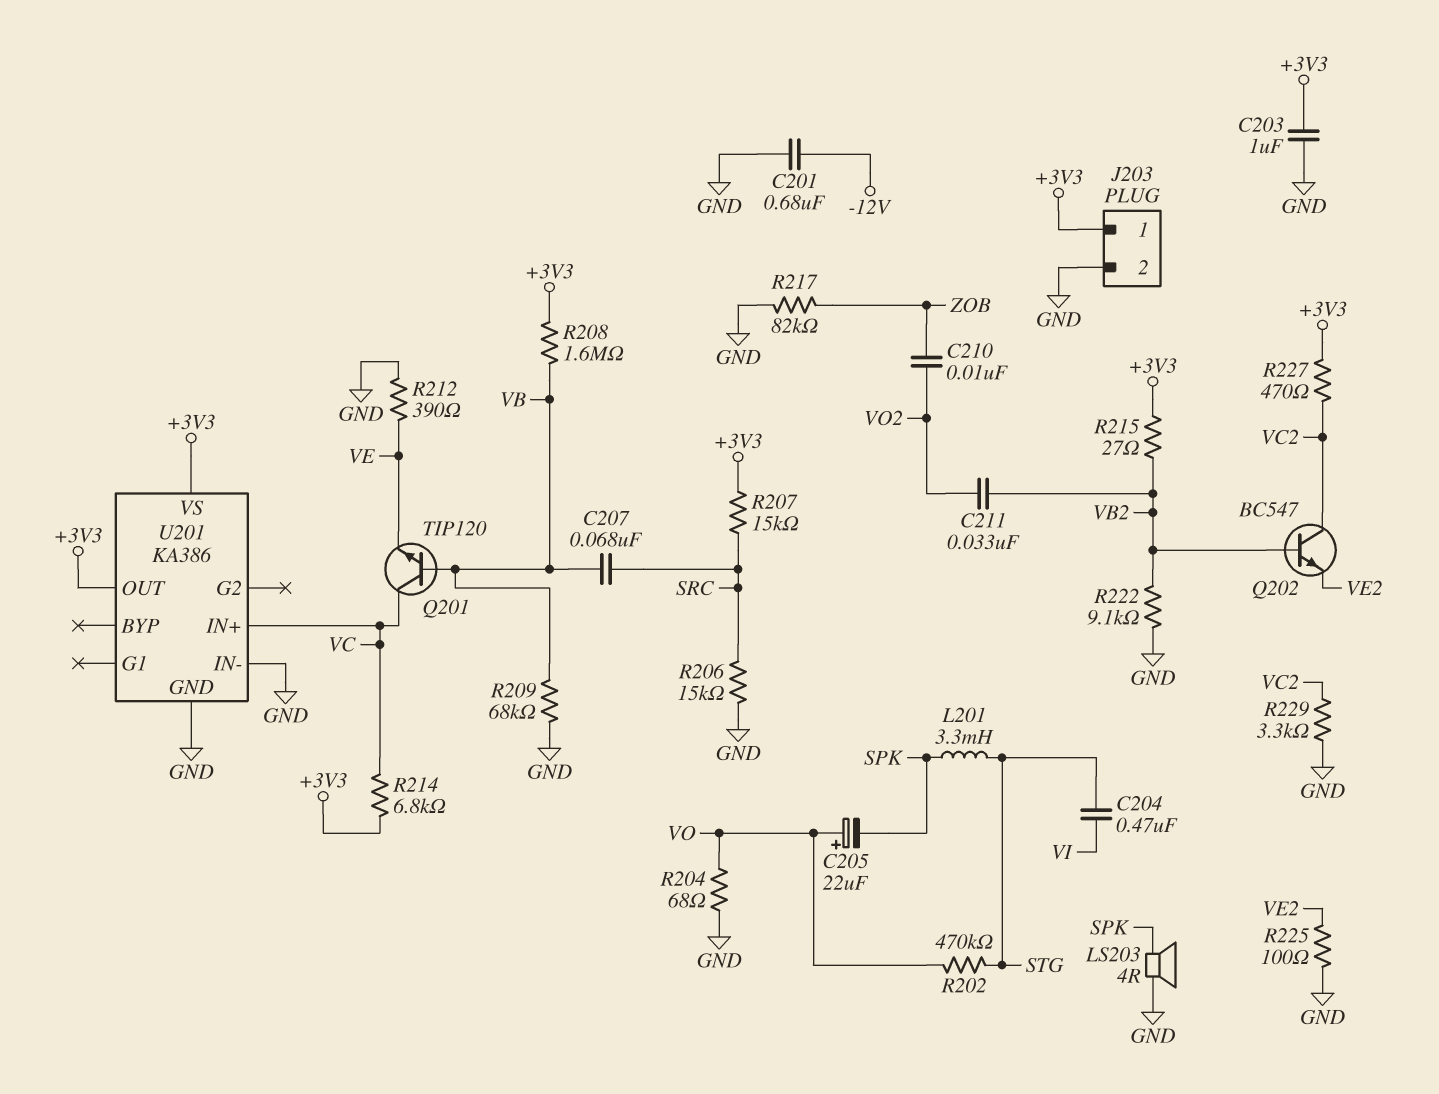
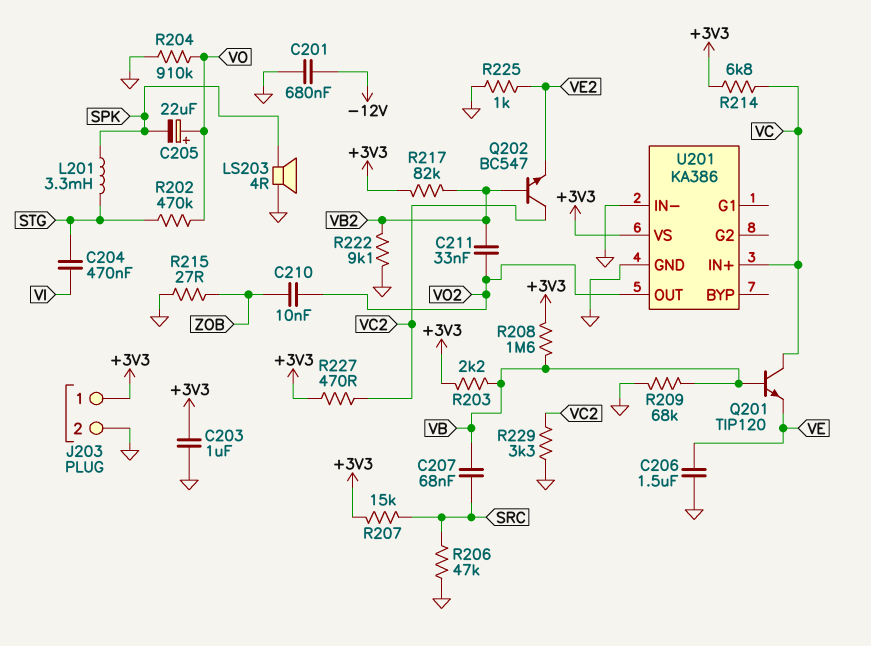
C206: none -> 1.5uF (GND, VE)
R203: none -> 2.2k (+3V3, VB)
R204: 68 (GND, VO) -> 910k (GND, VO)
R206: 15k (GND, SRC) -> 47k (GND, SRC)
R212: 390 (GND, VE) -> none
R215: 27 (+3V3, VB2) -> 27 (GND, ZOB)
R217: 82k (GND, ZOB) -> 82k (+3V3, VB2)
R225: 100 (GND, VE2) -> 1k (GND, VE2)
U201 pin OUT: +3V3 -> VO2

